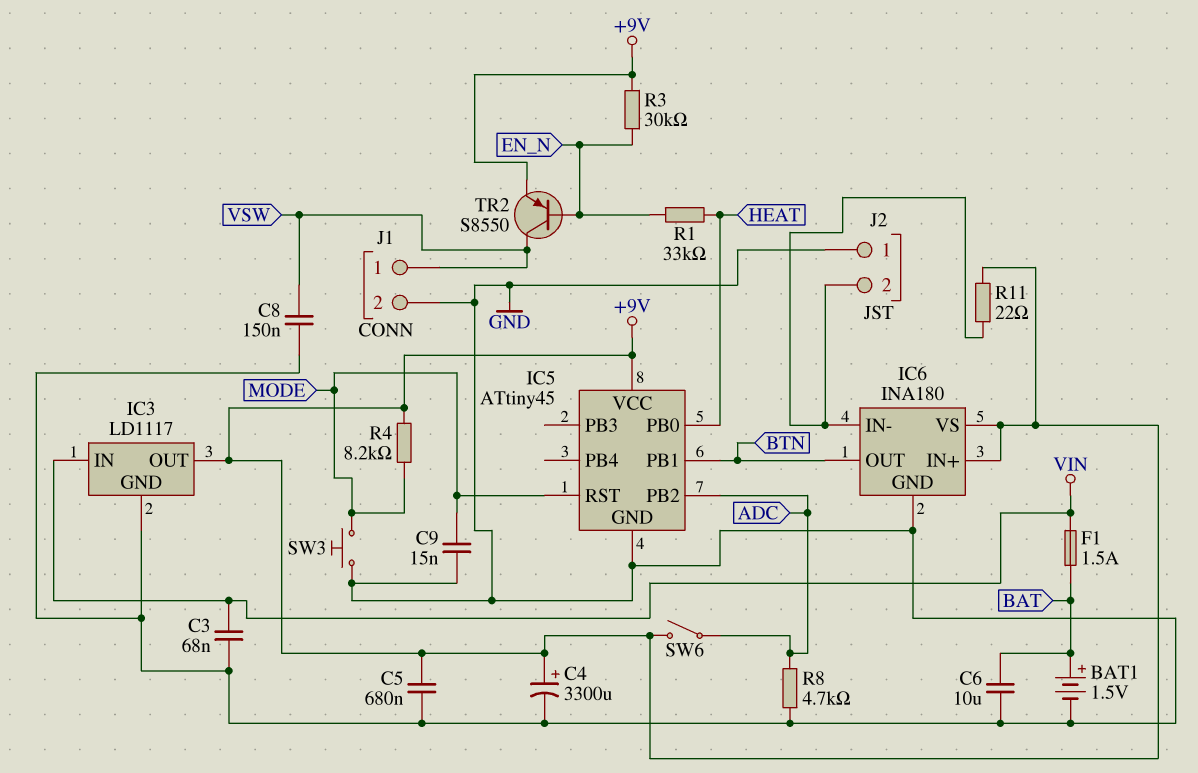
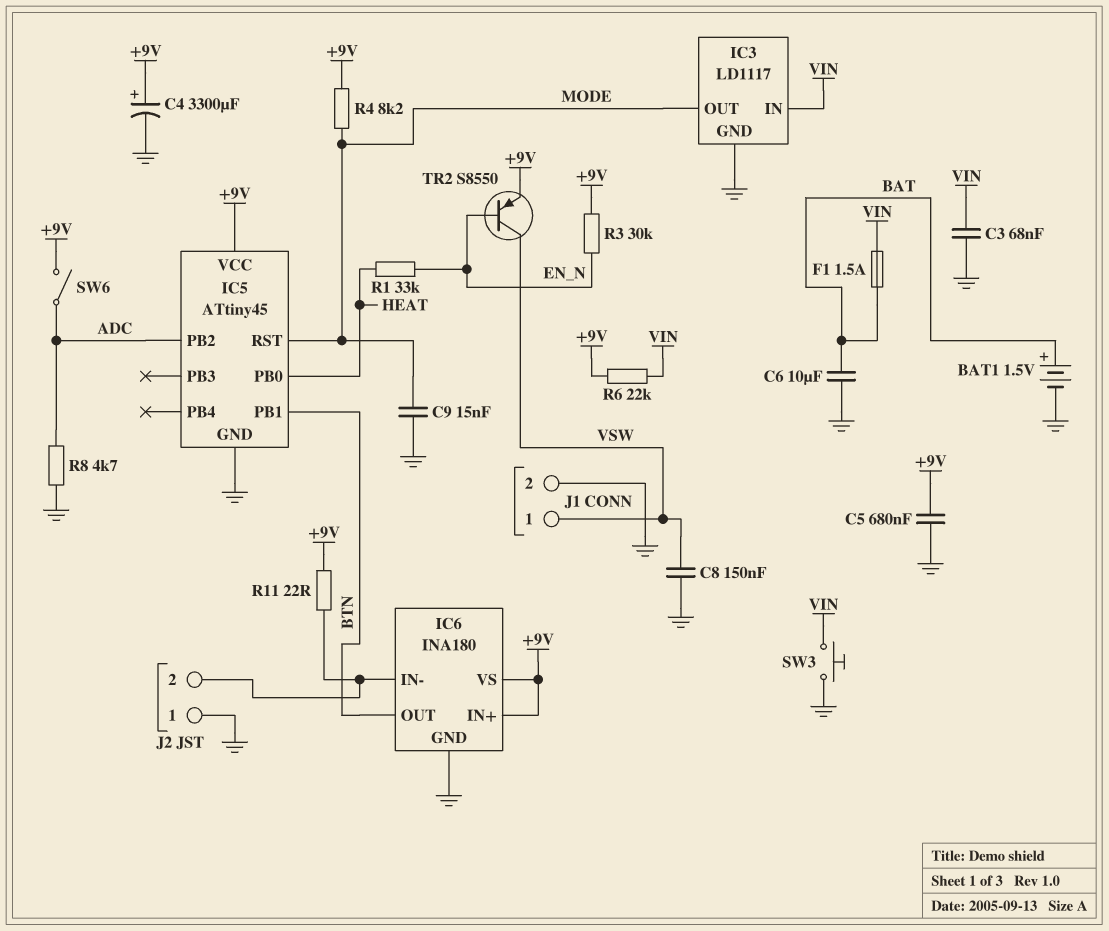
IC3 pin OUT: +9V -> MODE
R6: none -> 22k (+9V, VIN)
SW3: button (GND, MODE) -> button (GND, VIN)

